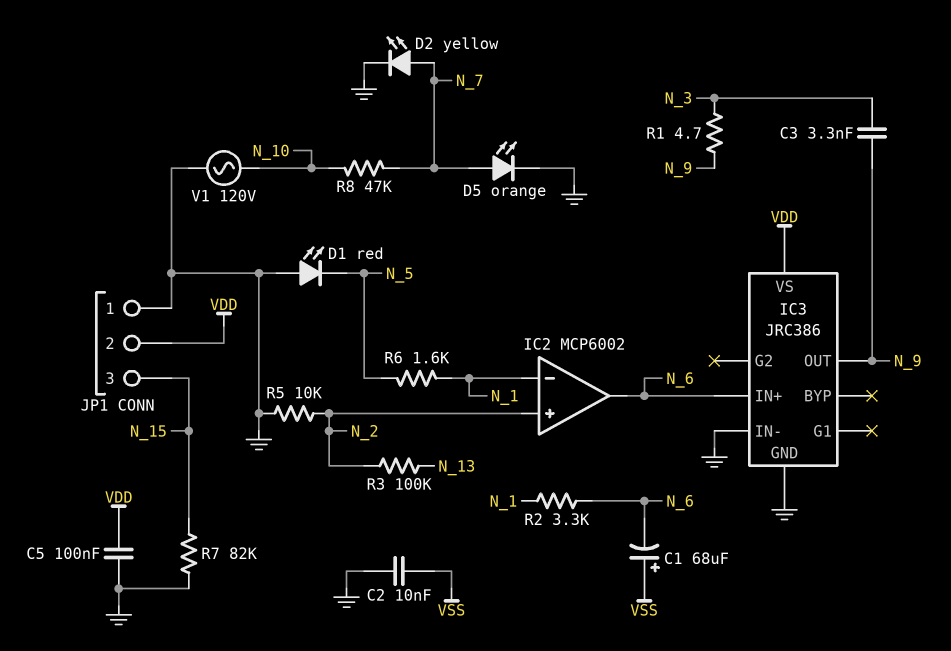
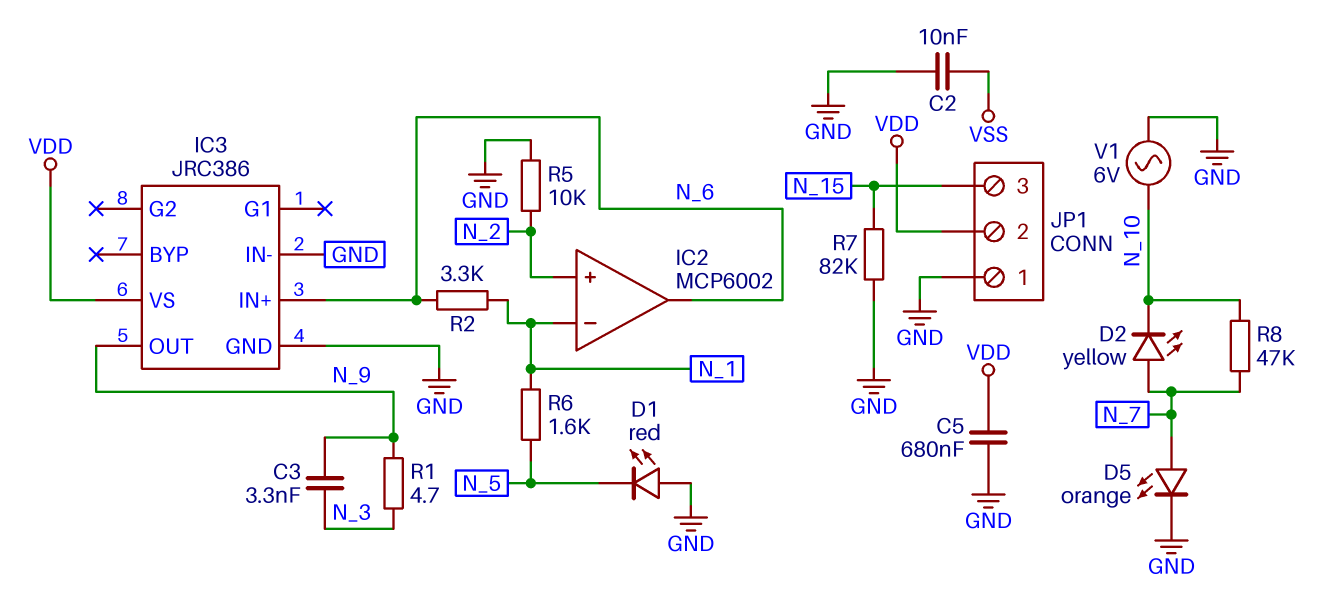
C1: 68uF (plus VSS, minus N_6) -> none
C5: 100nF (GND, VDD) -> 680nF (GND, VDD)
D2: LED yellow (A N_7, K GND) -> LED yellow (A N_7, K N_10)
R3: 100k (N_2, N_13) -> none
V1: AC 120V (GND, N_10) -> AC 6V (GND, N_10)

